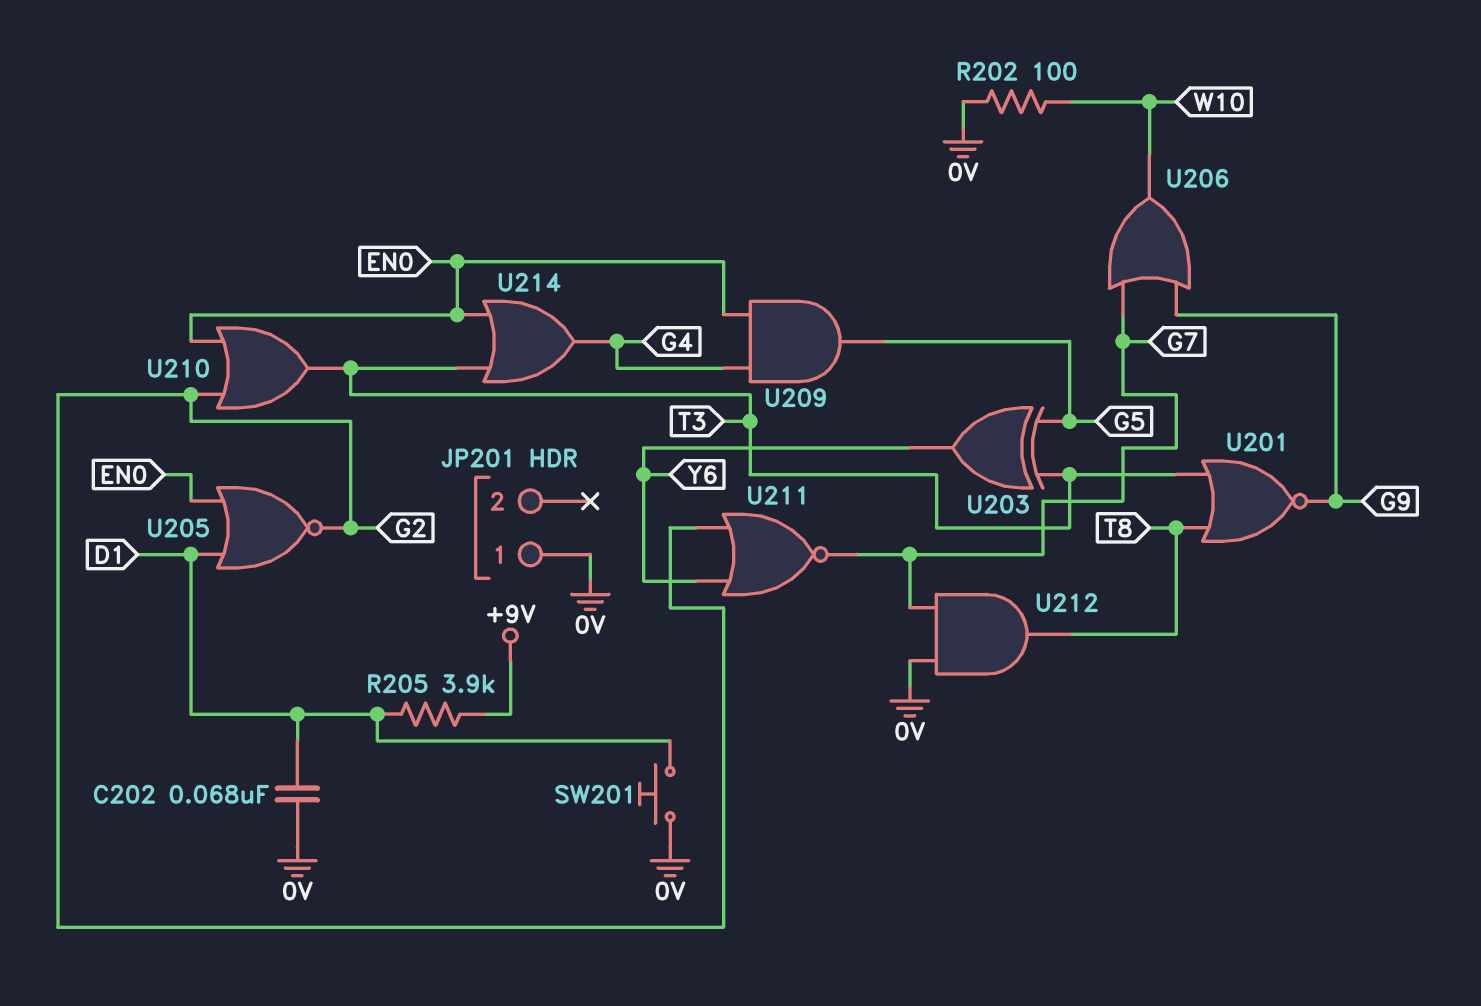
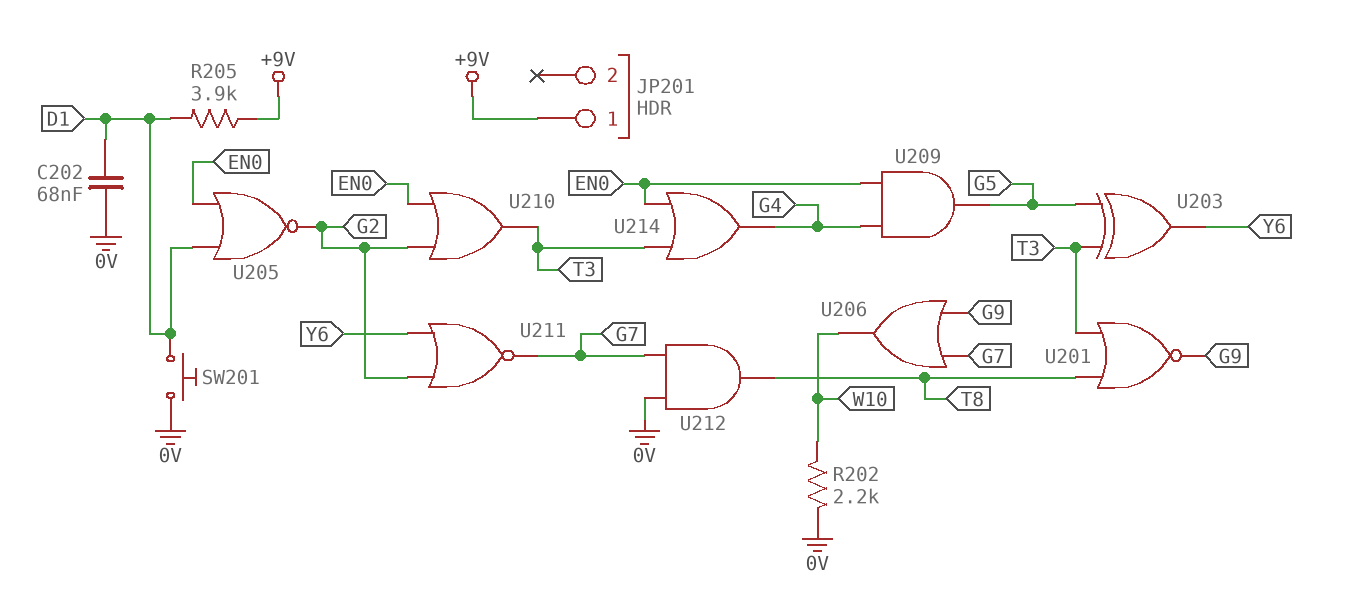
JP201 pin 1: 0V -> +9V
R202: 100 (0V, W10) -> 2.2k (0V, W10)

